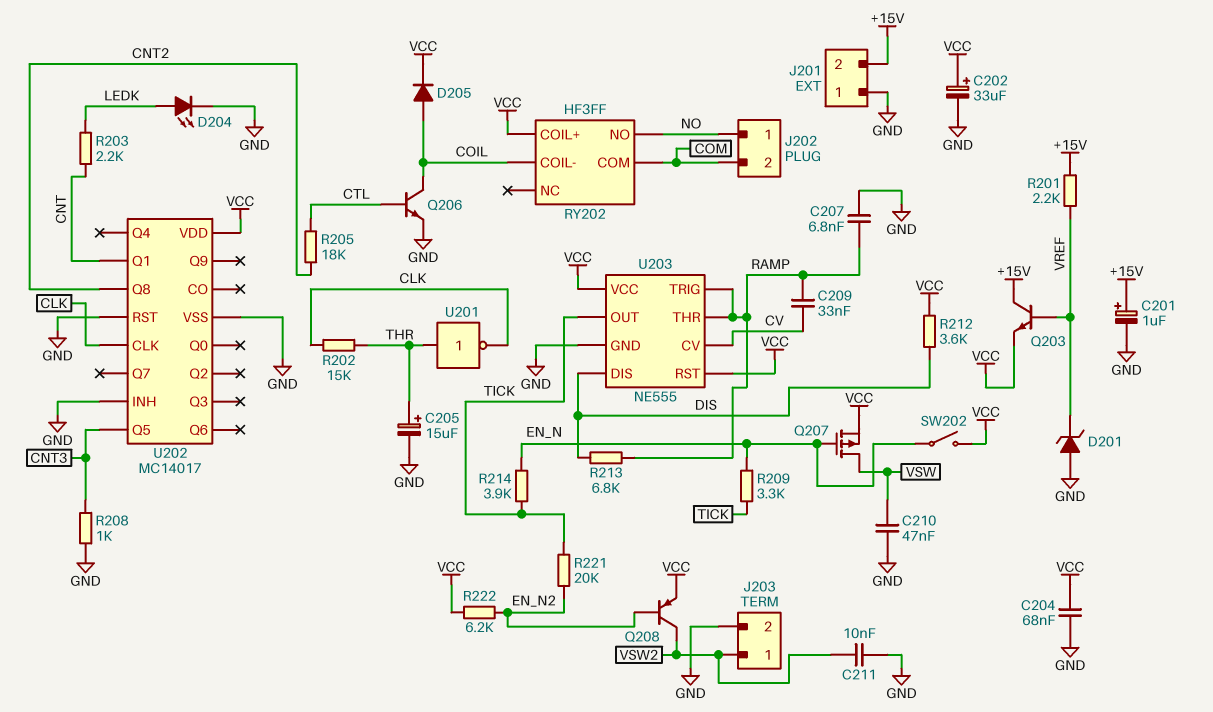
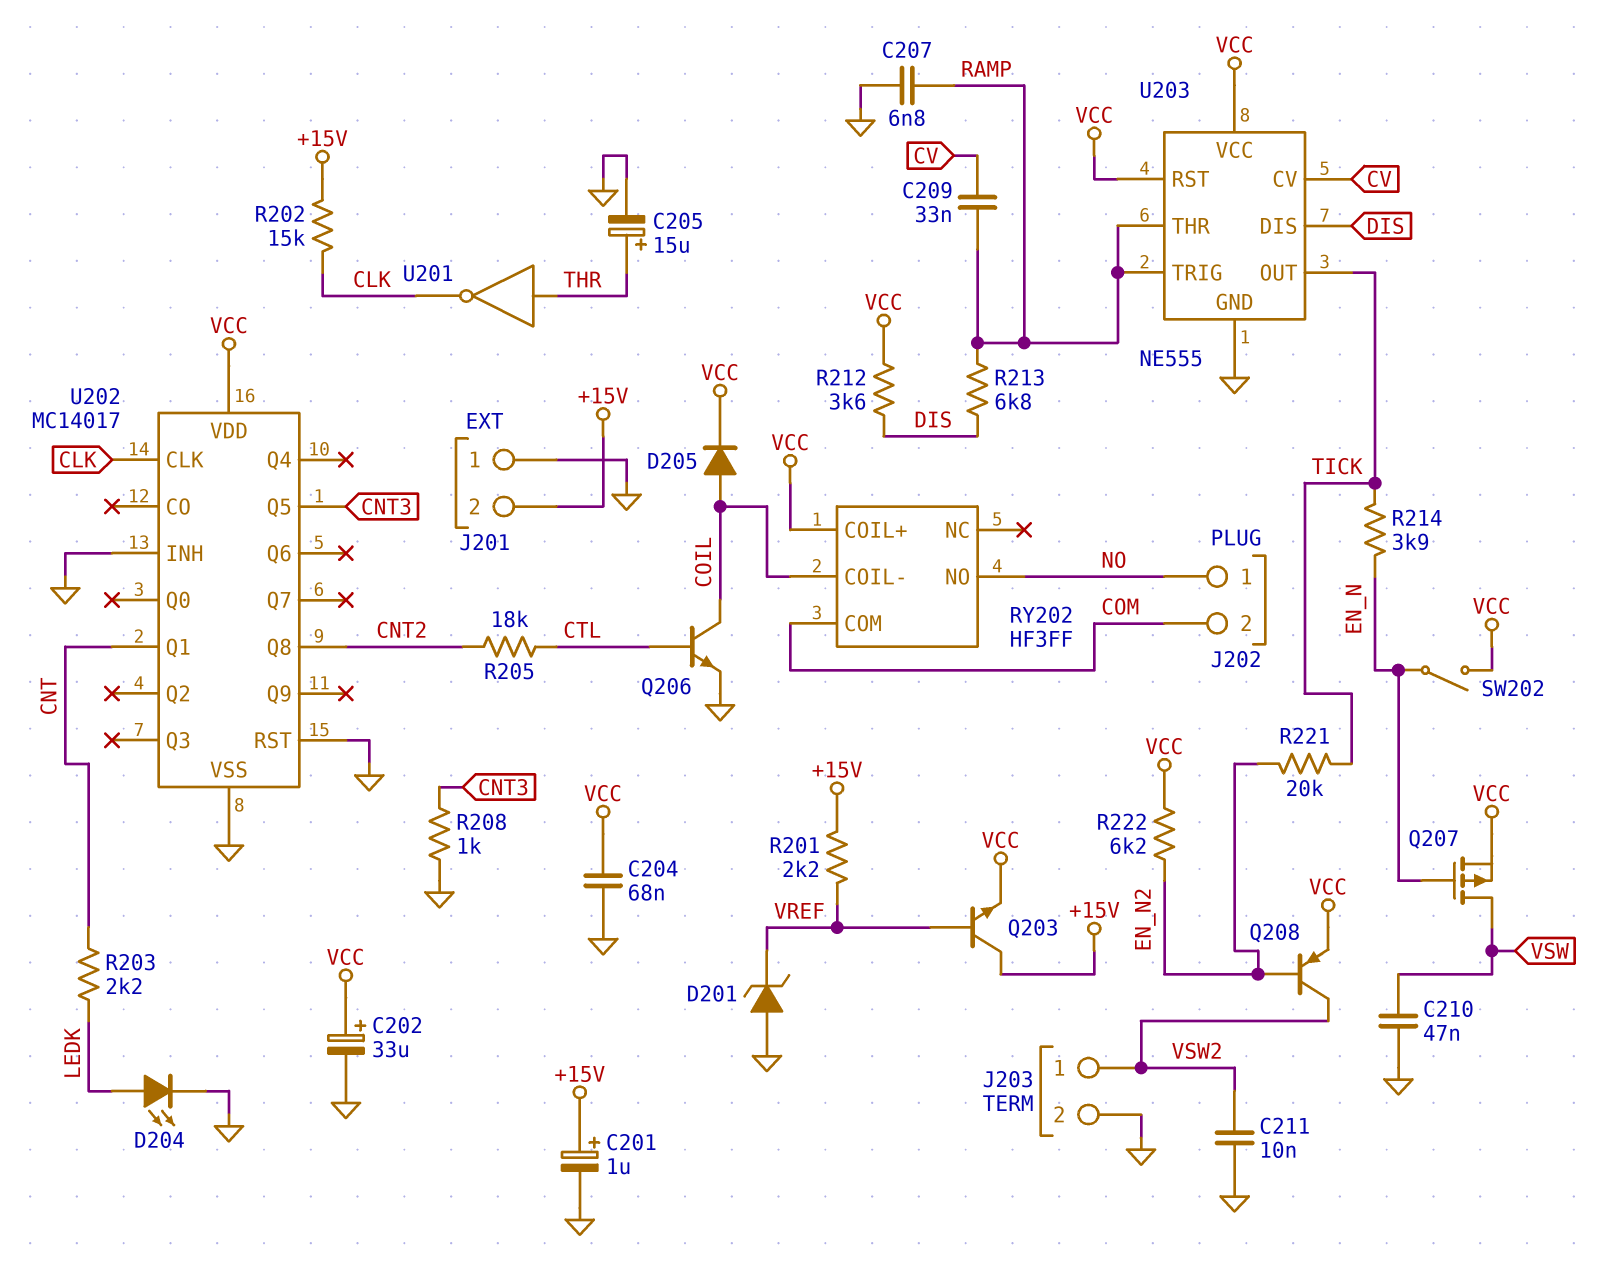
R202: 15k (CLK, THR) -> 15k (+15V, CLK)
R209: 3.3k (EN_N, TICK) -> none

